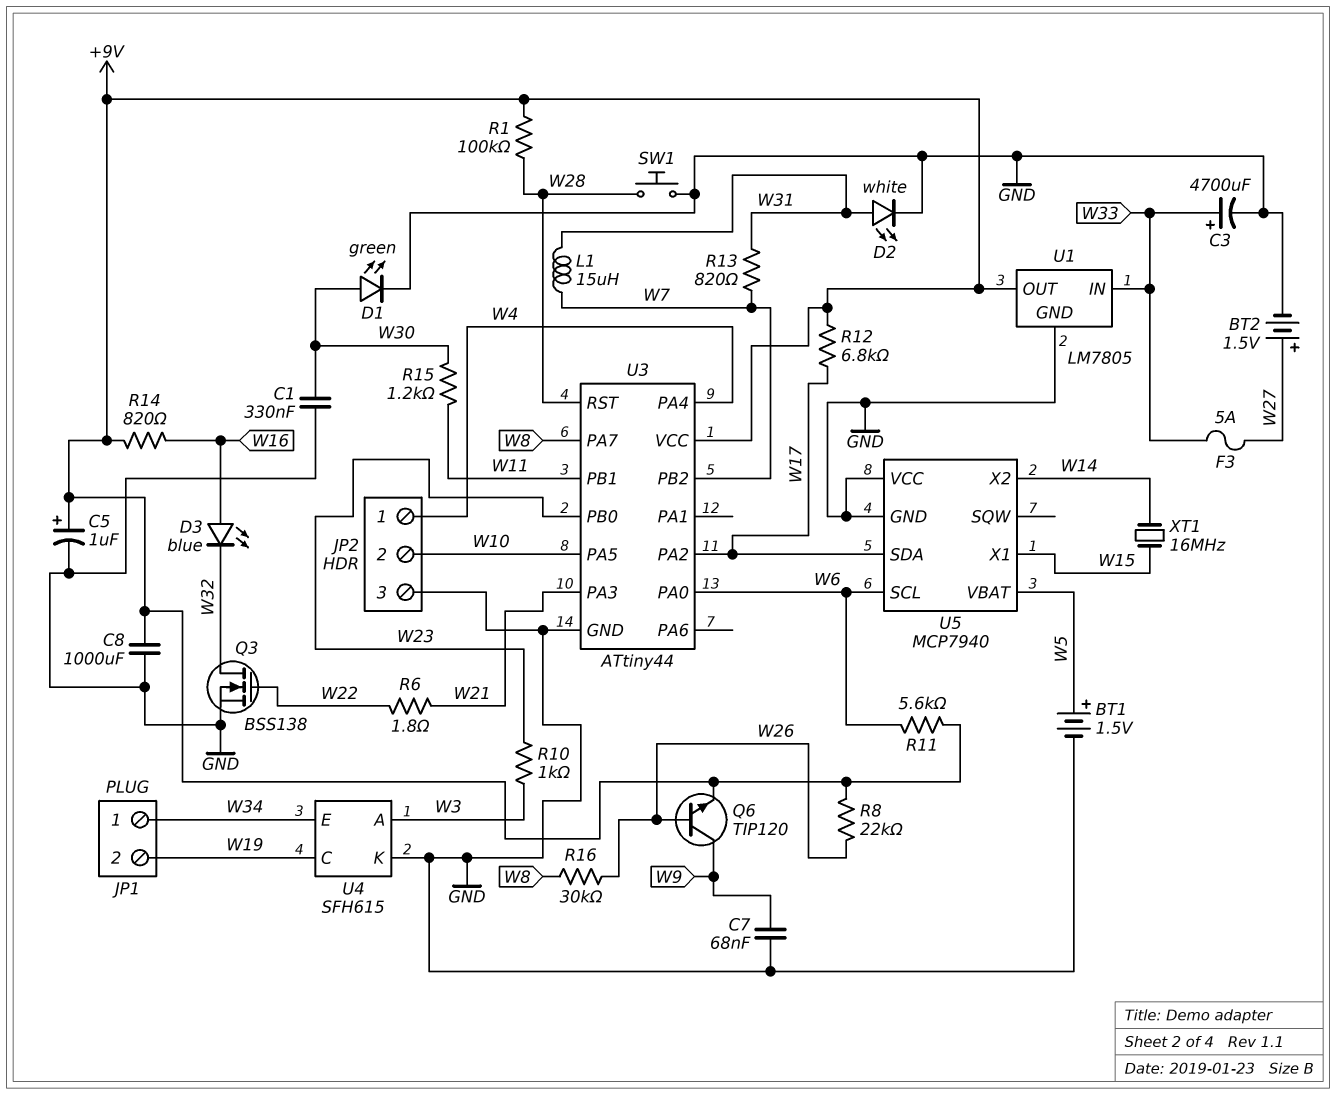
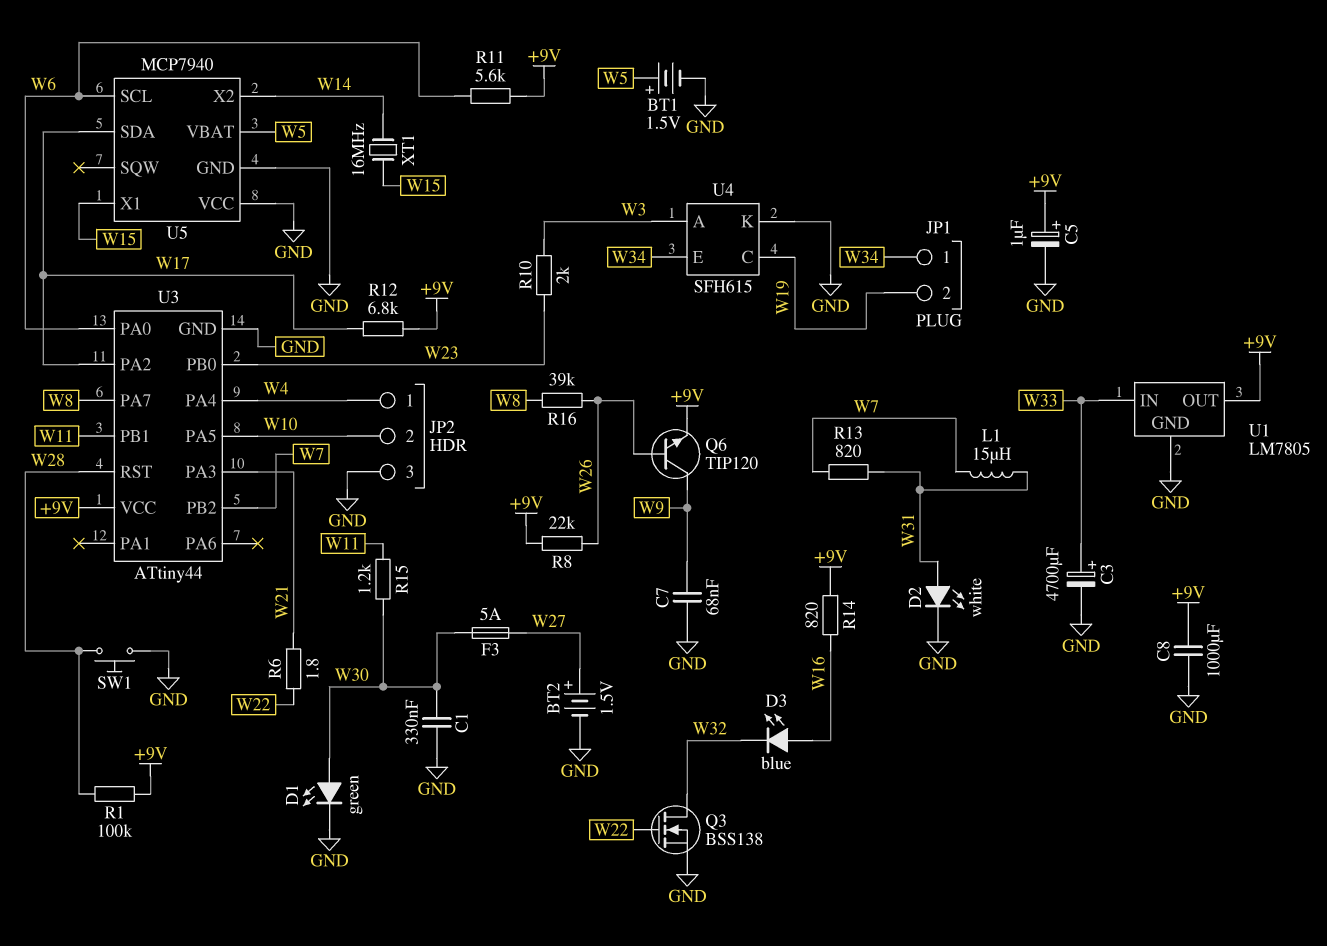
F3: 5A (W27, W33) -> 5A (W27, W30)
R10: 1k (W3, W23) -> 2k (W3, W23)
R16: 30k (W8, W26) -> 39k (W8, W26)

